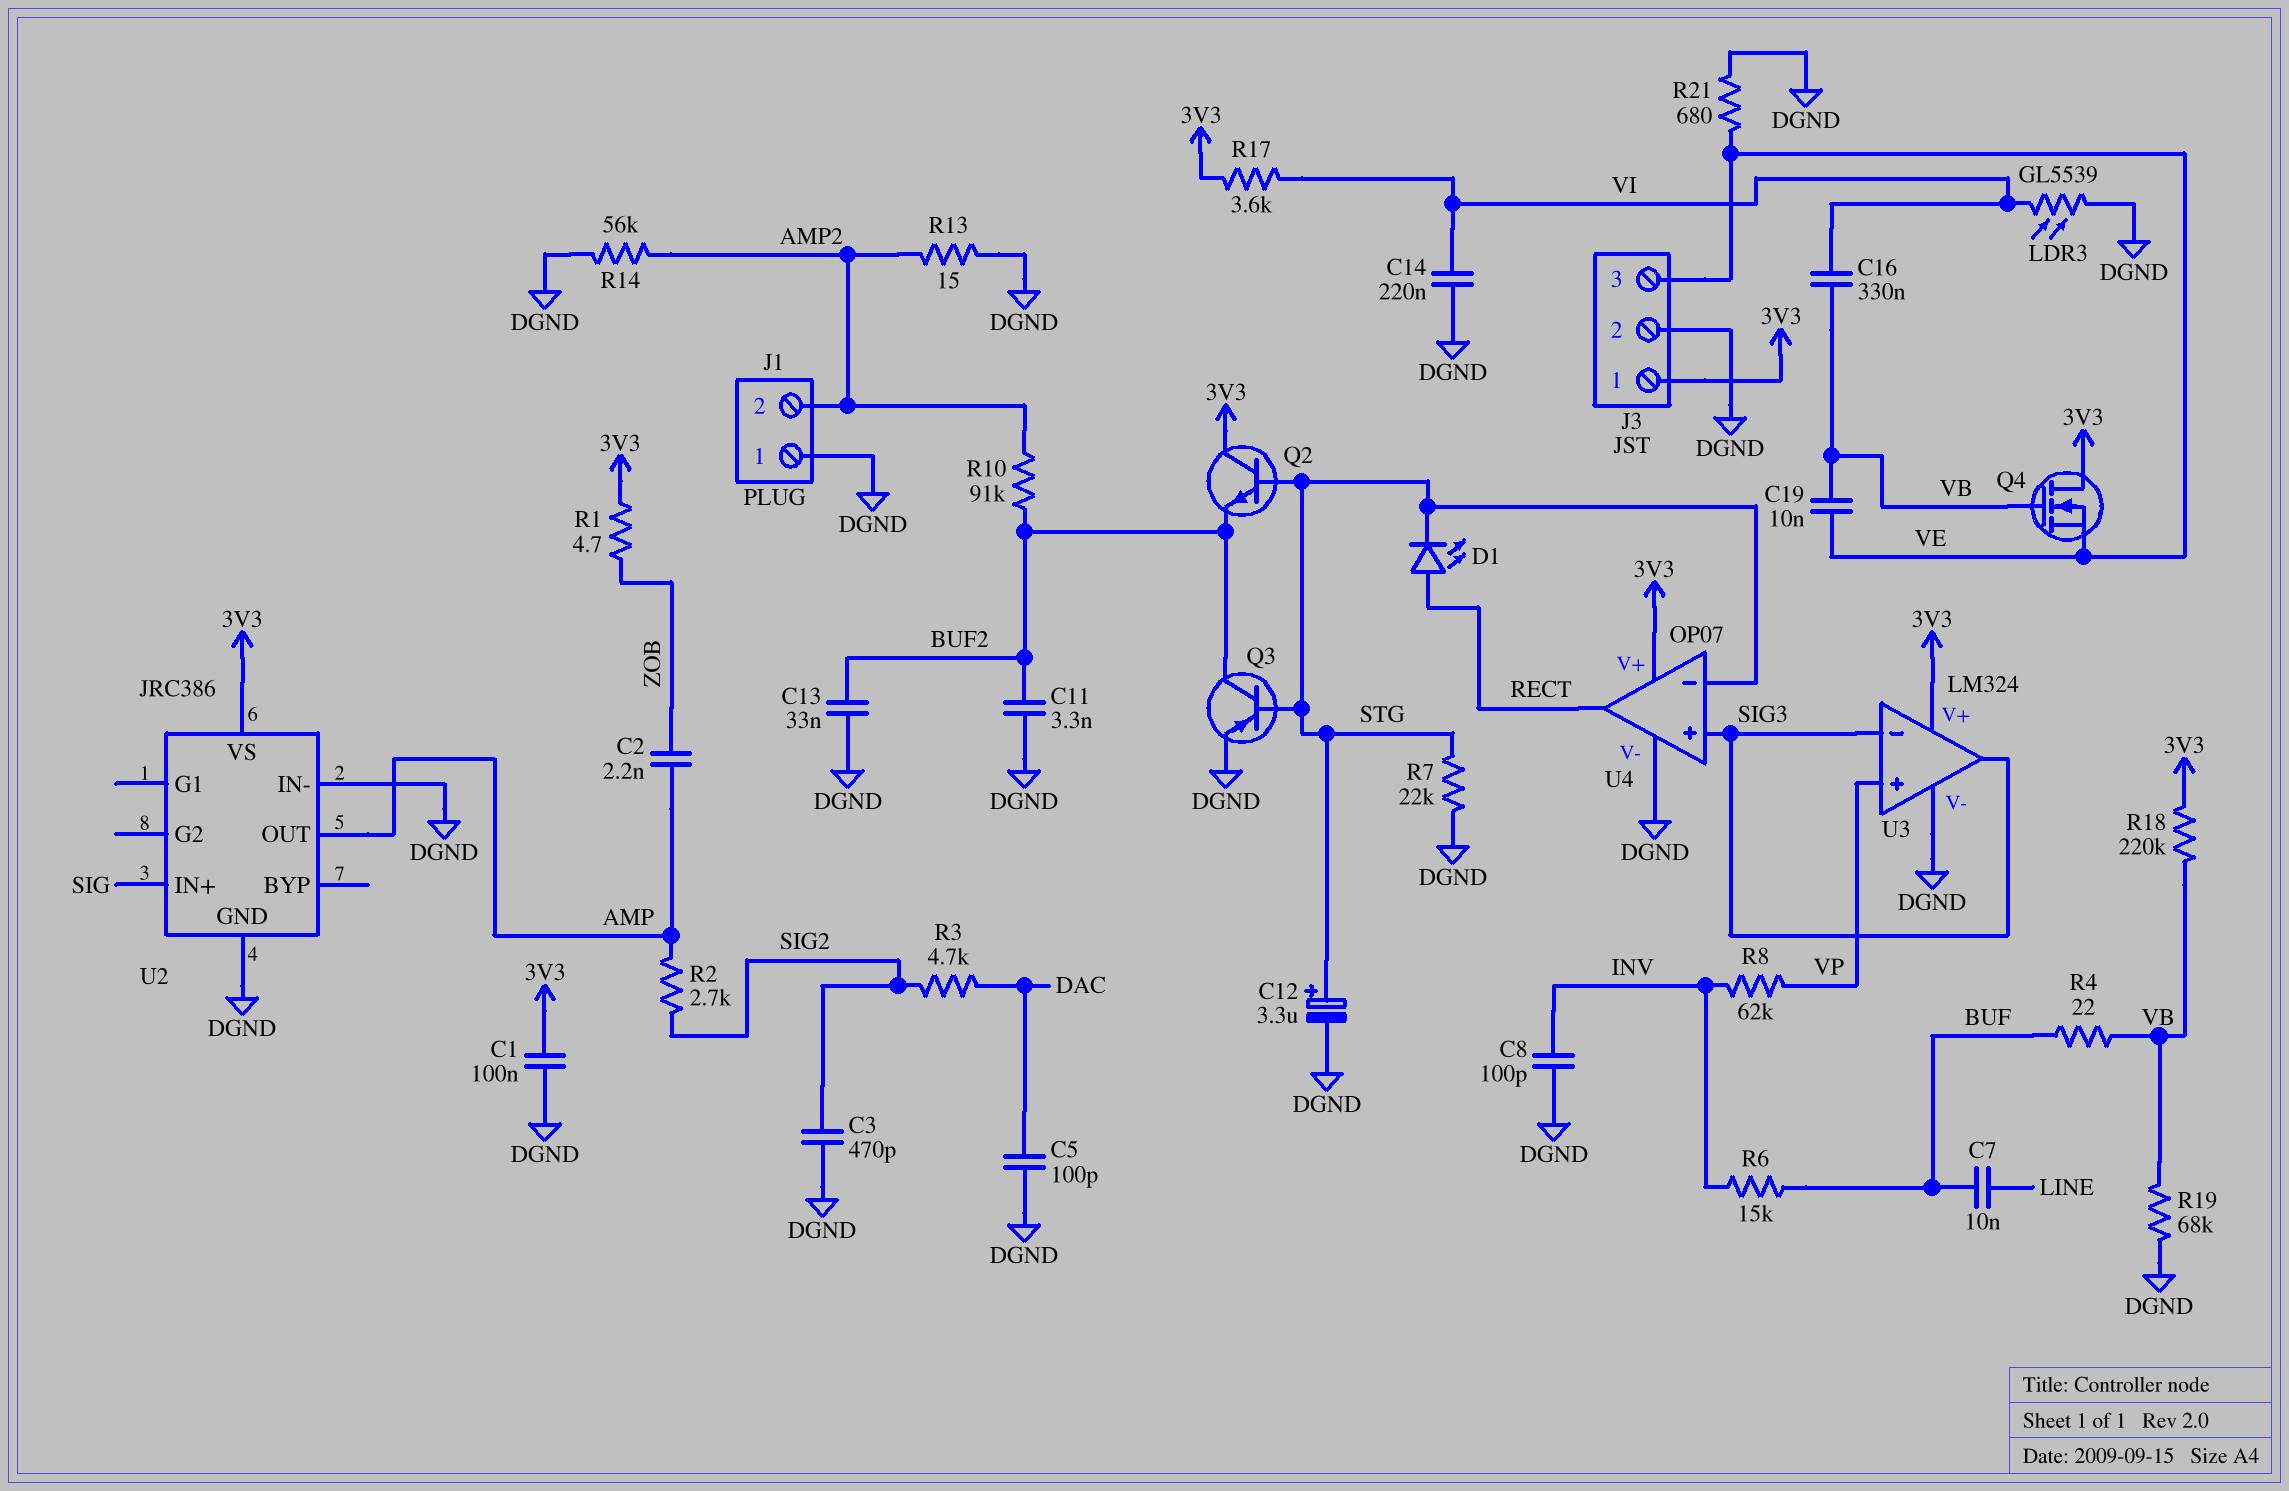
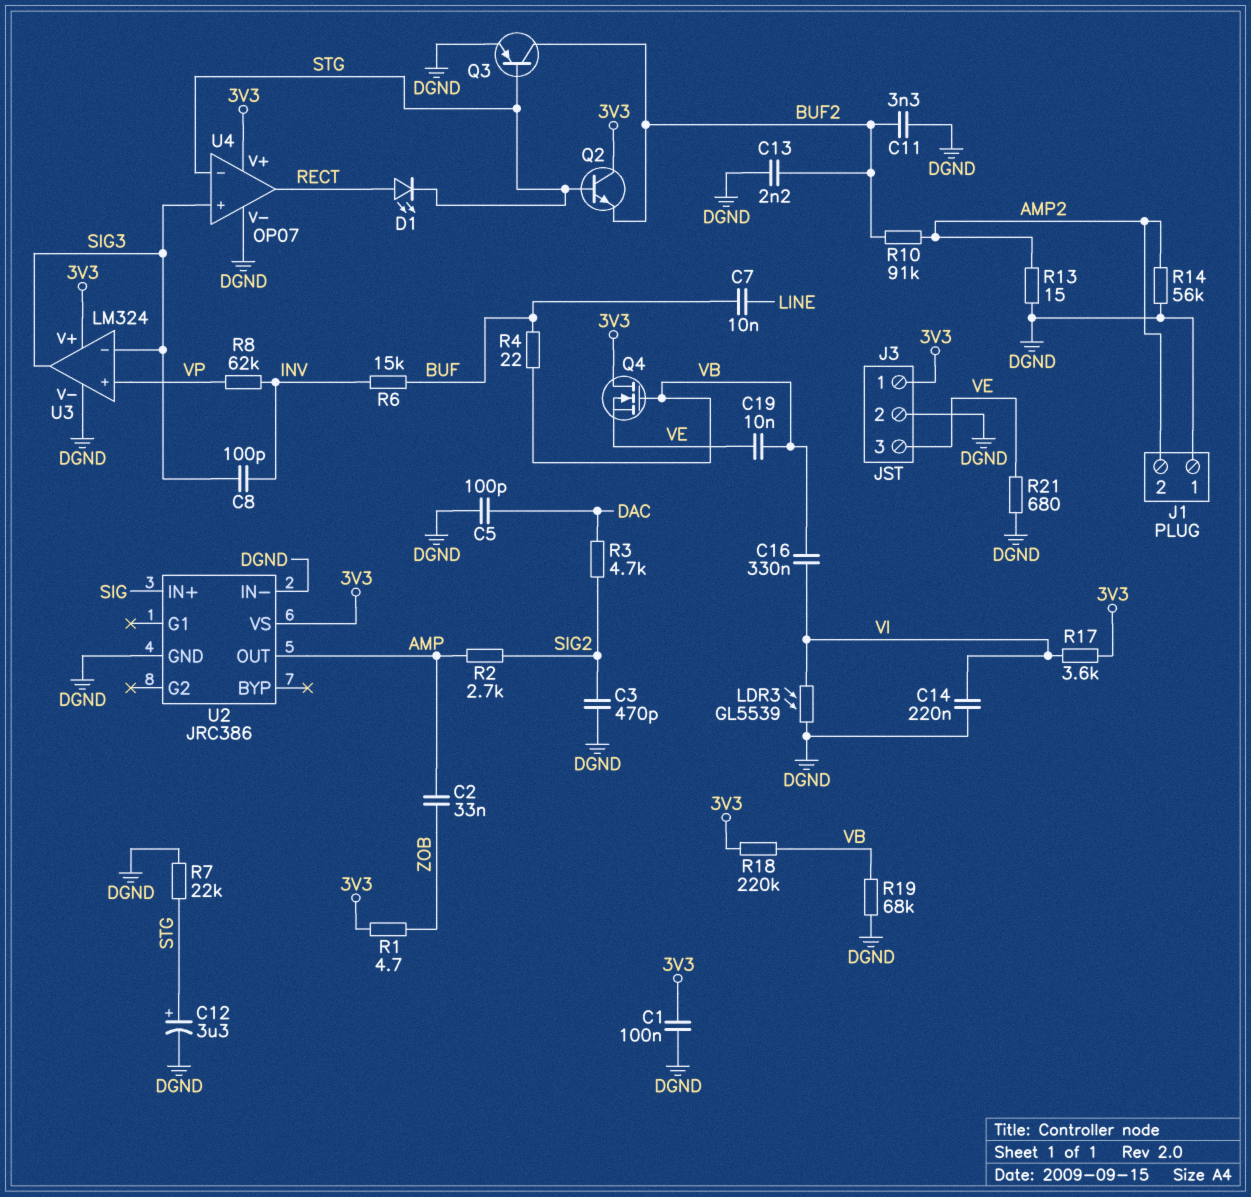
C2: 2.2nF (AMP, ZOB) -> 33nF (AMP, ZOB)
C8: 100pF (DGND, INV) -> 100pF (INV, SIG3)
C13: 33nF (BUF2, DGND) -> 2.2nF (BUF2, DGND)

